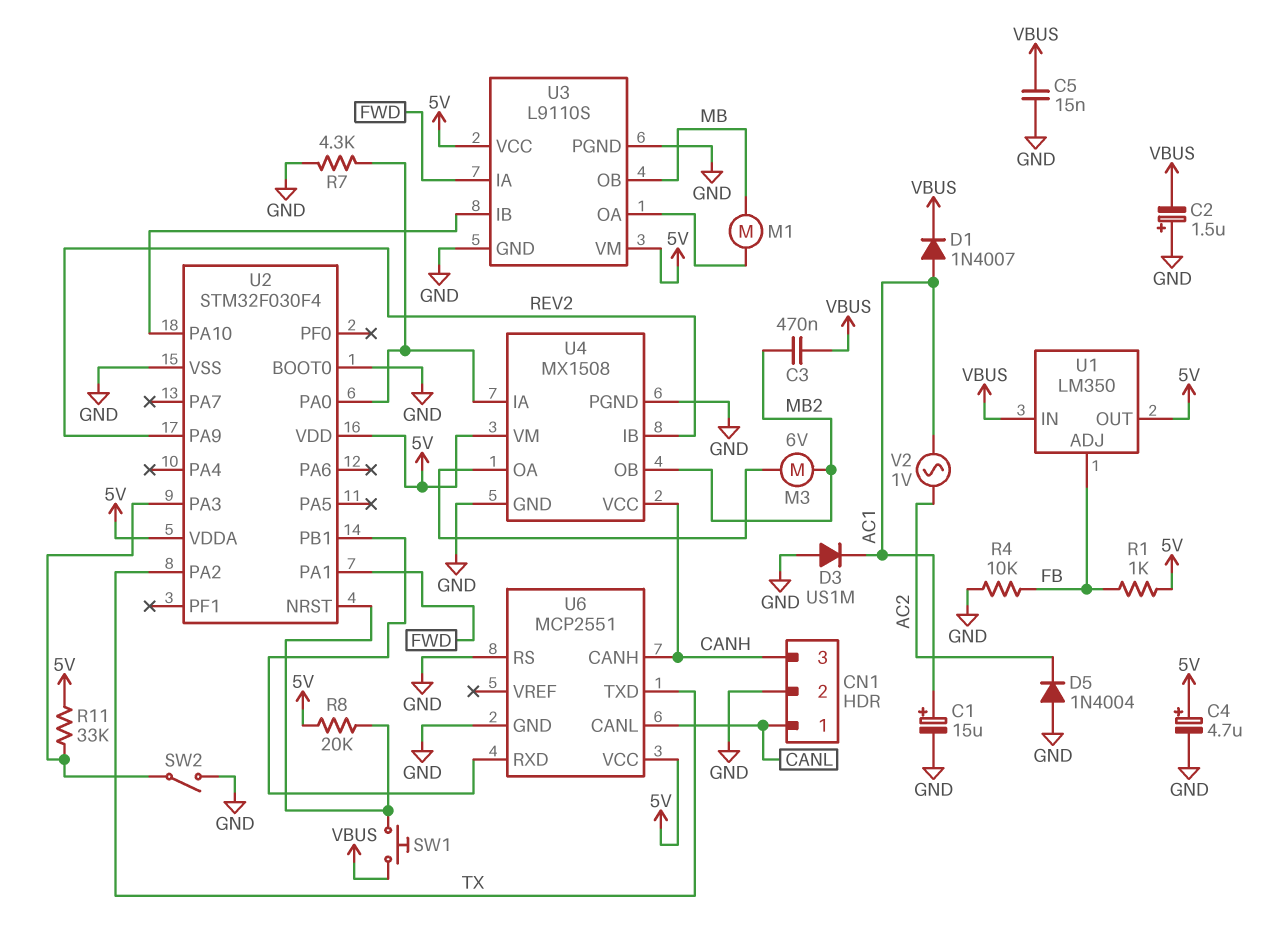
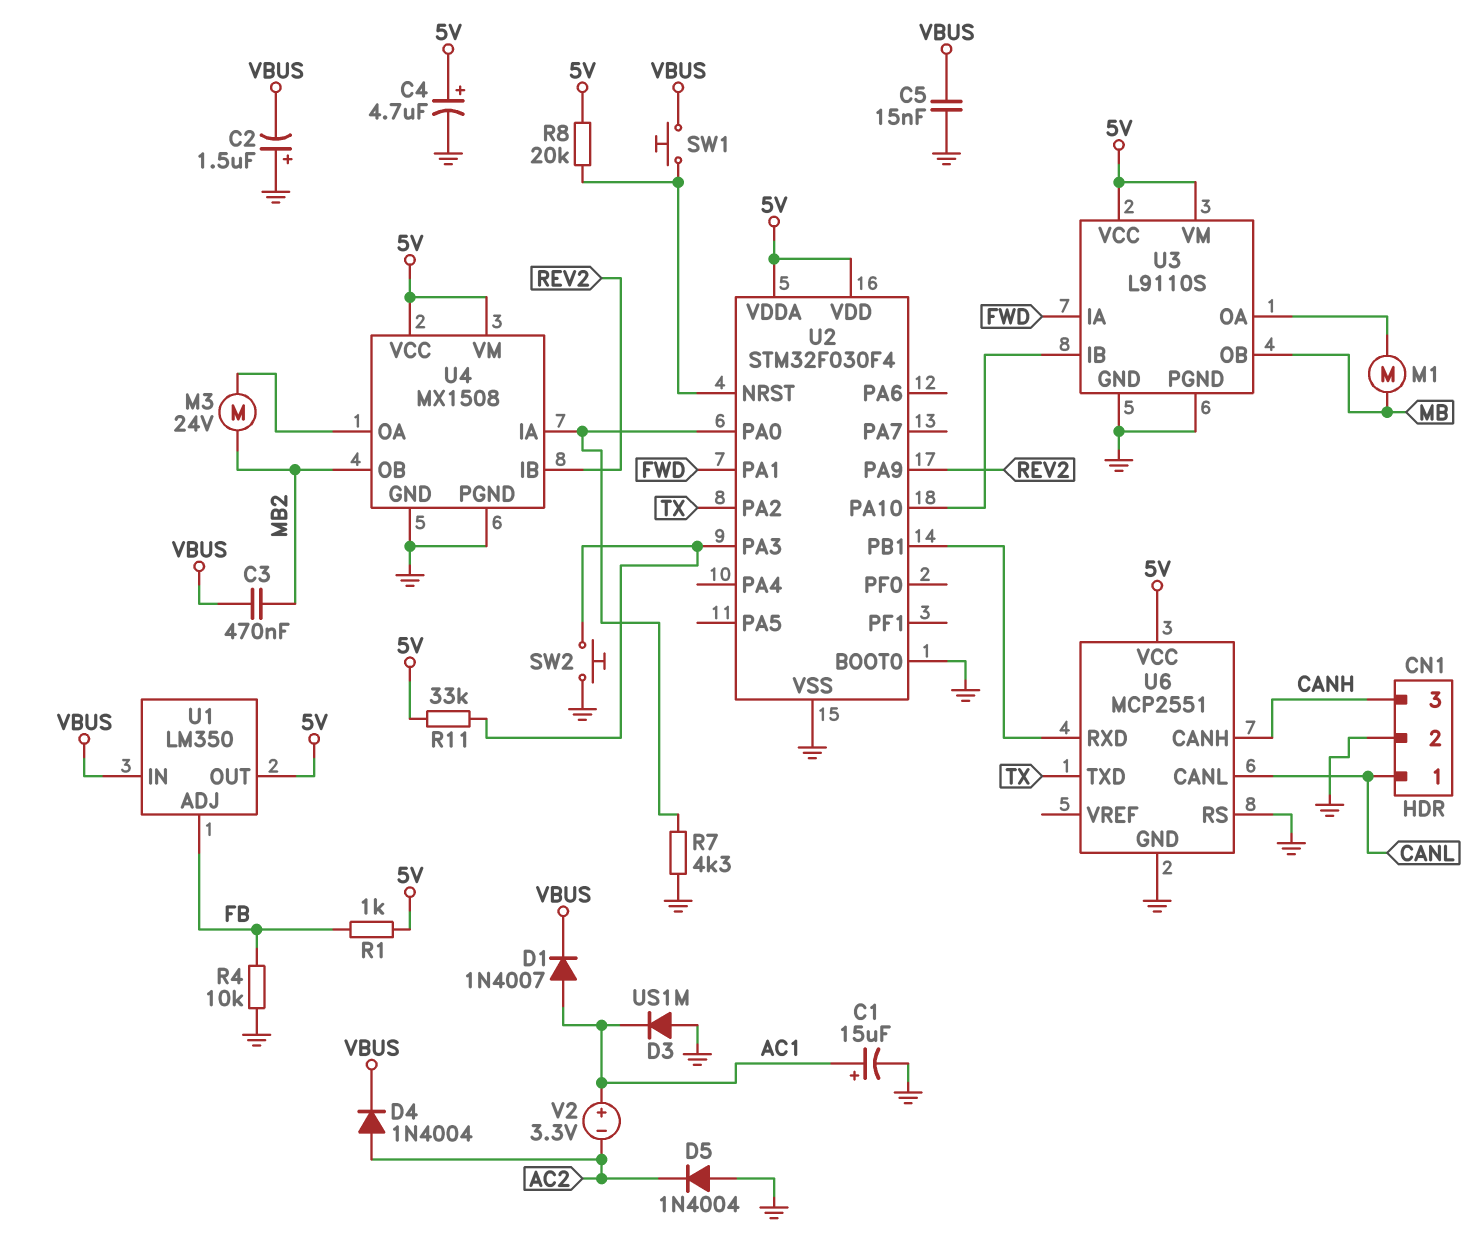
D4: none -> diode 1N4004 (A AC2, K VBUS)
M3: motor 6V (MB2, U4/OA) -> motor 24V (MB2, U4/OA)
SW2: switch (GND, U2/PA3) -> button (GND, U2/PA3)
U4 pin VCC: CANH -> 5V
V2: AC 1V (AC1, AC2) -> 3.3V (plus AC1, minus AC2)

